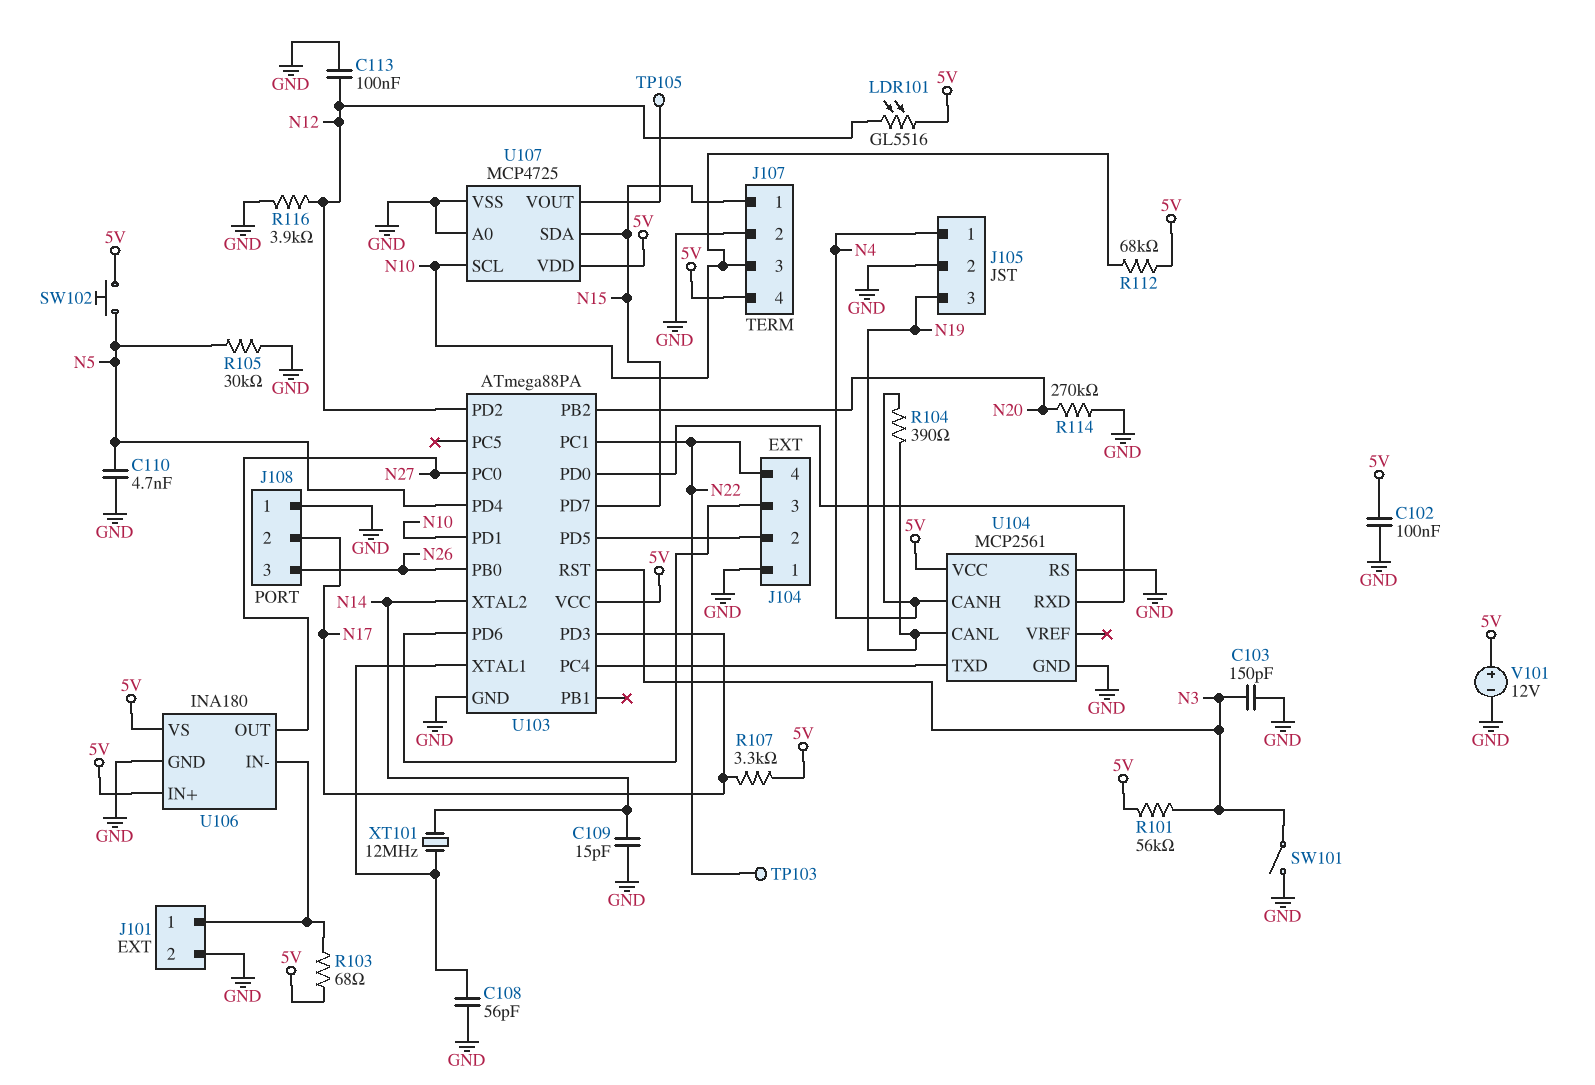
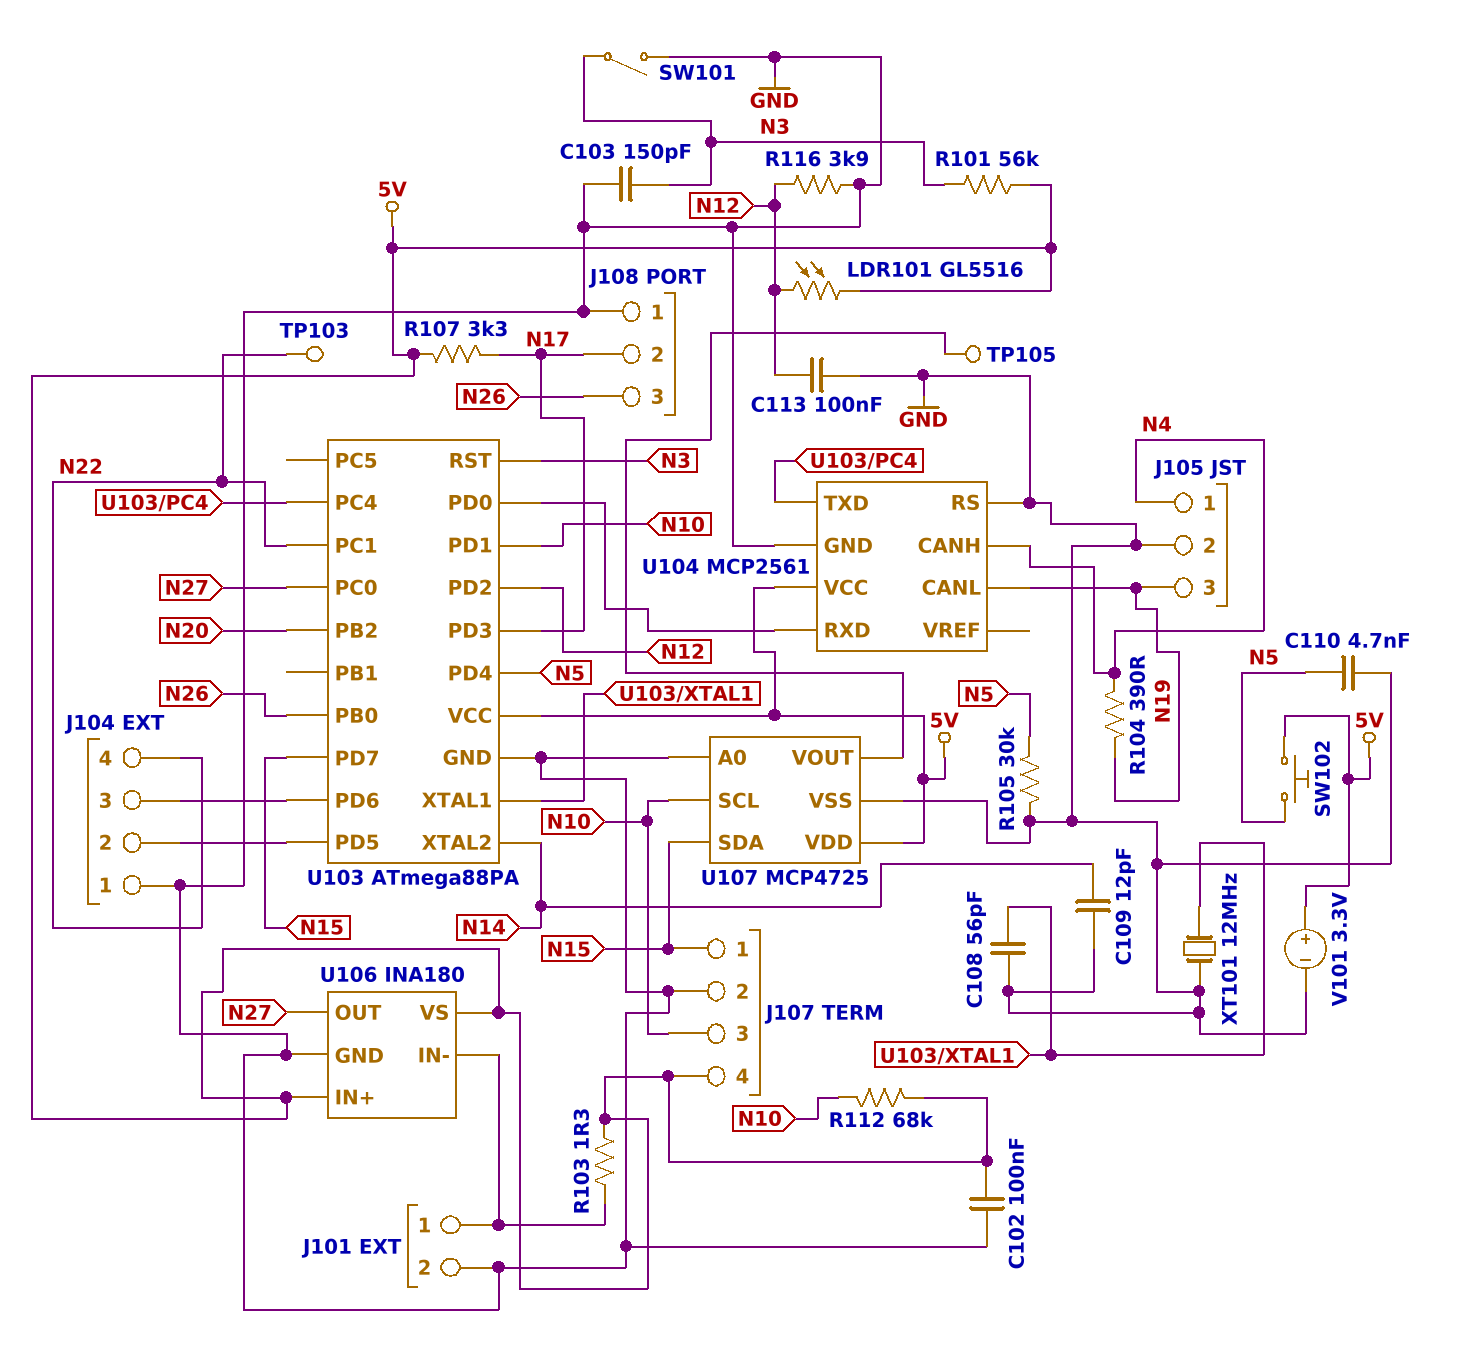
C109: 15pF (GND, N14) -> 12pF (GND, N14)
R103: 68 (5V, J101/1) -> 1.3 (5V, J101/1)
R114: 270k (GND, N20) -> none
V101: 12V (plus 5V, minus GND) -> 3.3V (plus 5V, minus GND)
XT101: 12MHz (N14, U103/XTAL1) -> 12MHz (GND, U103/XTAL1)

